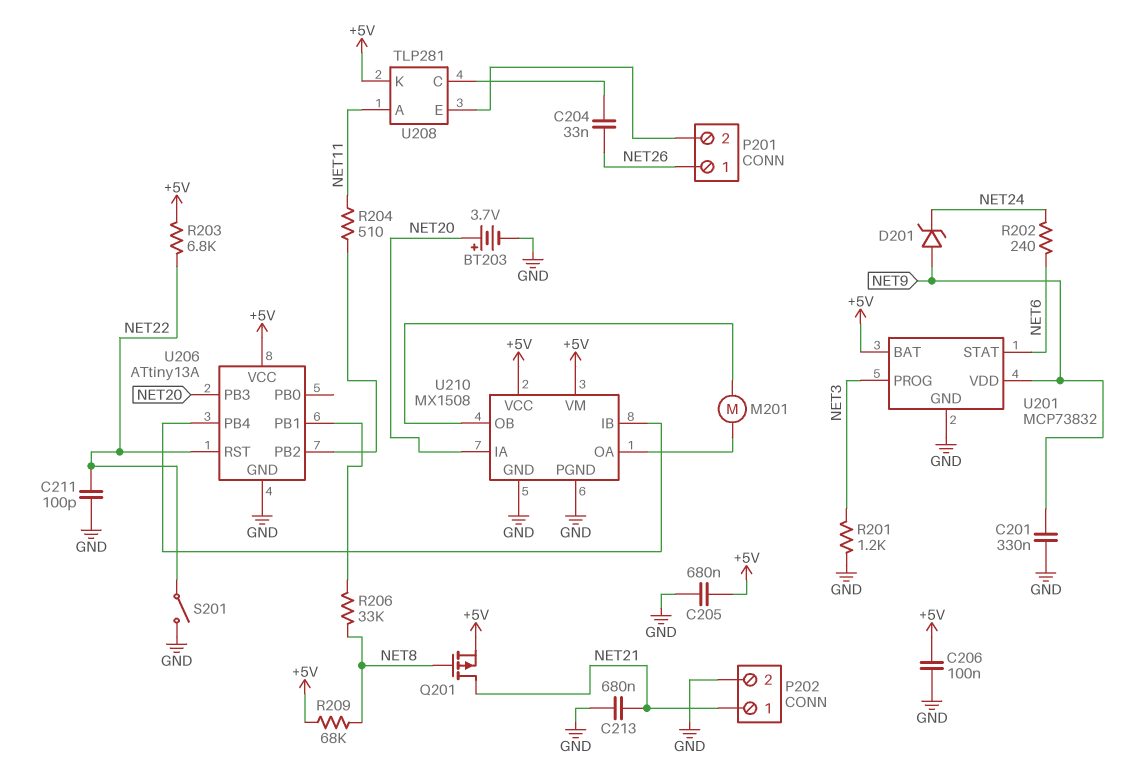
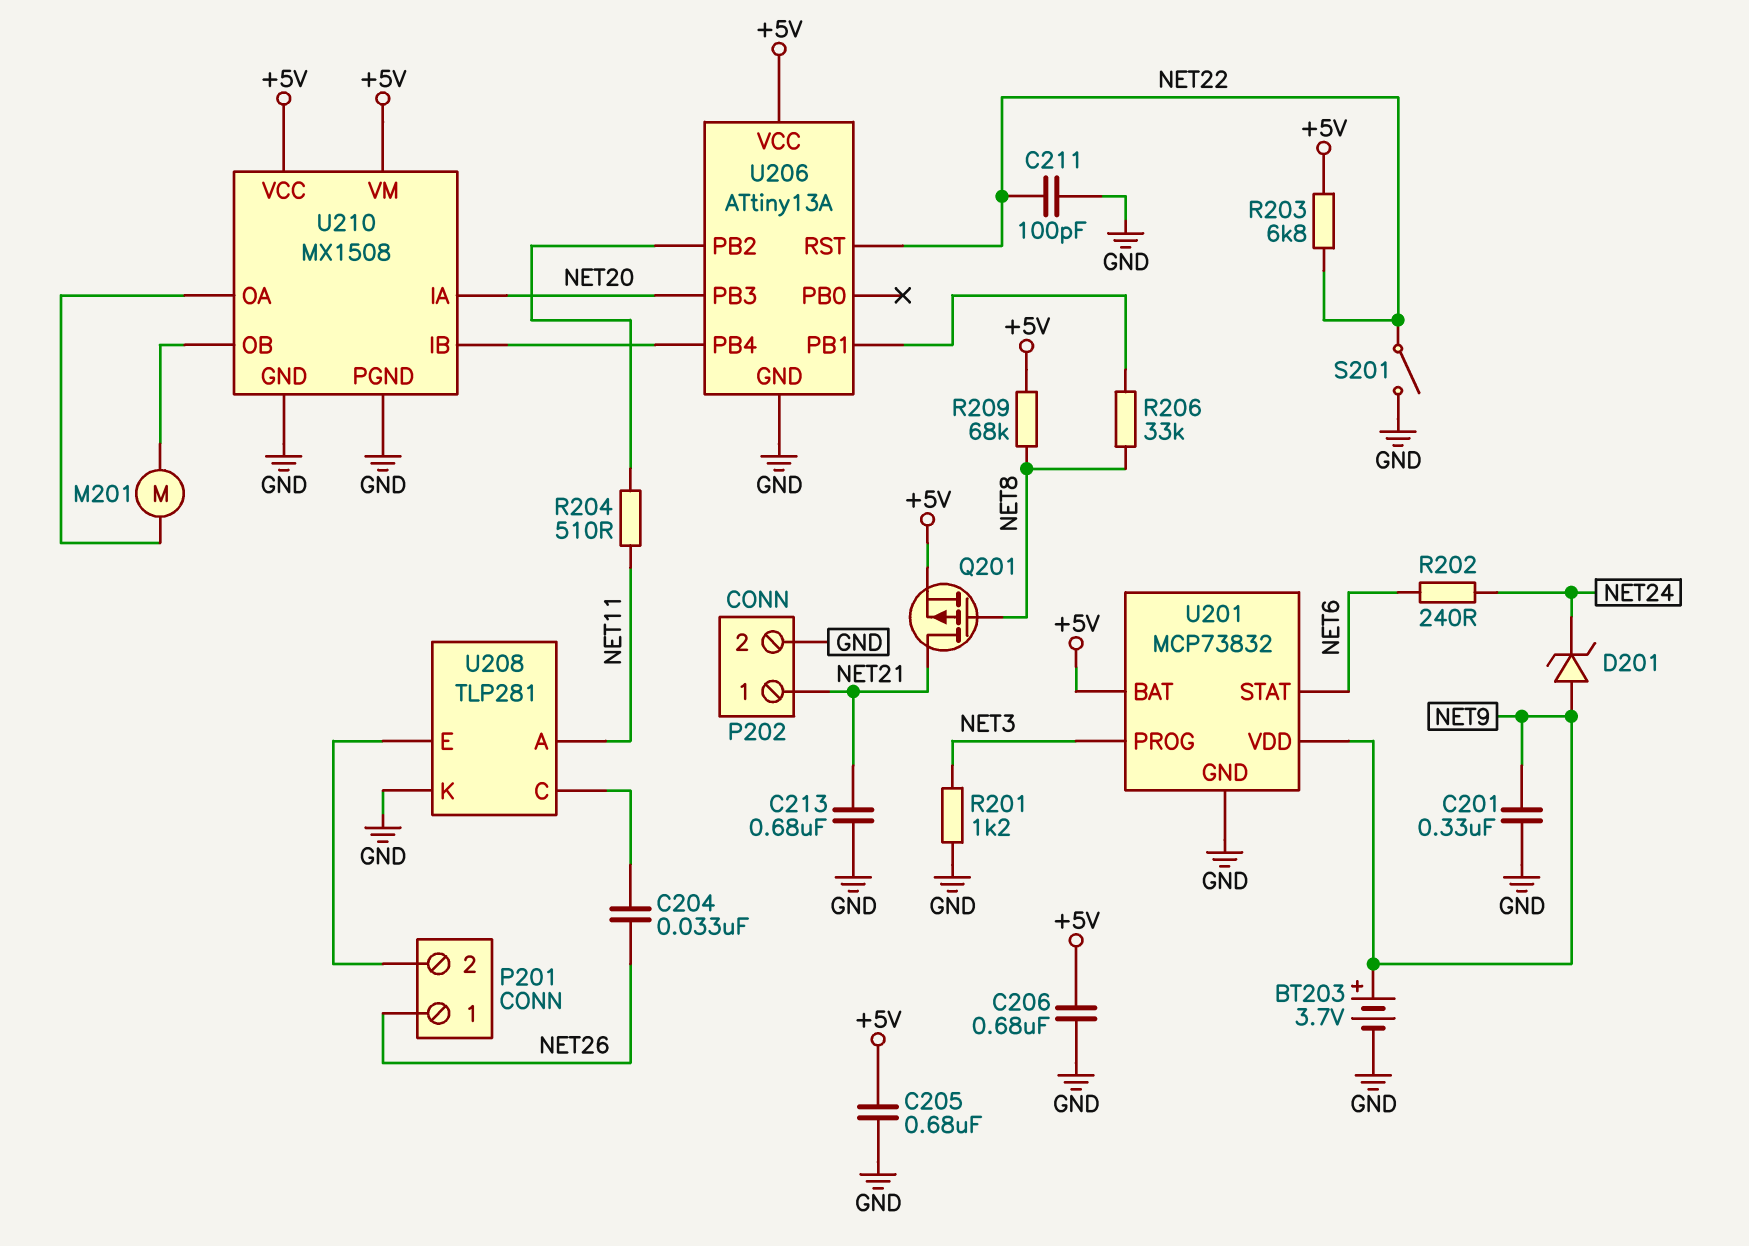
BT203: 3.7V (plus NET20, minus GND) -> 3.7V (plus NET9, minus GND)
C206: 100nF (+5V, GND) -> 680nF (+5V, GND)
U208 pin K: +5V -> GND

